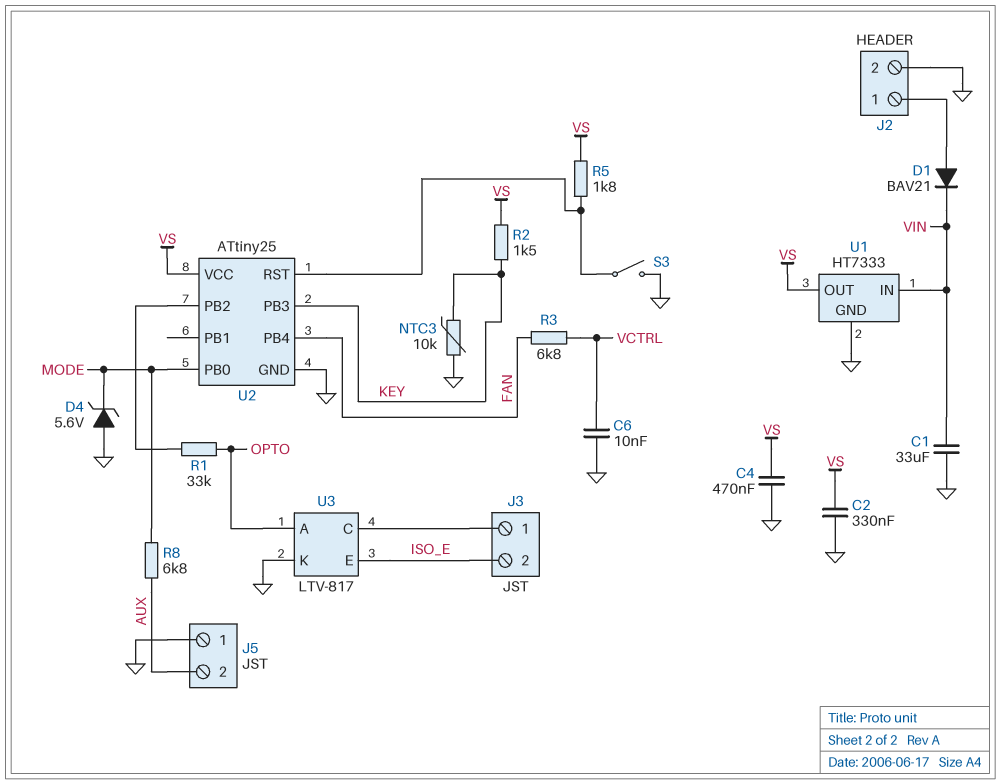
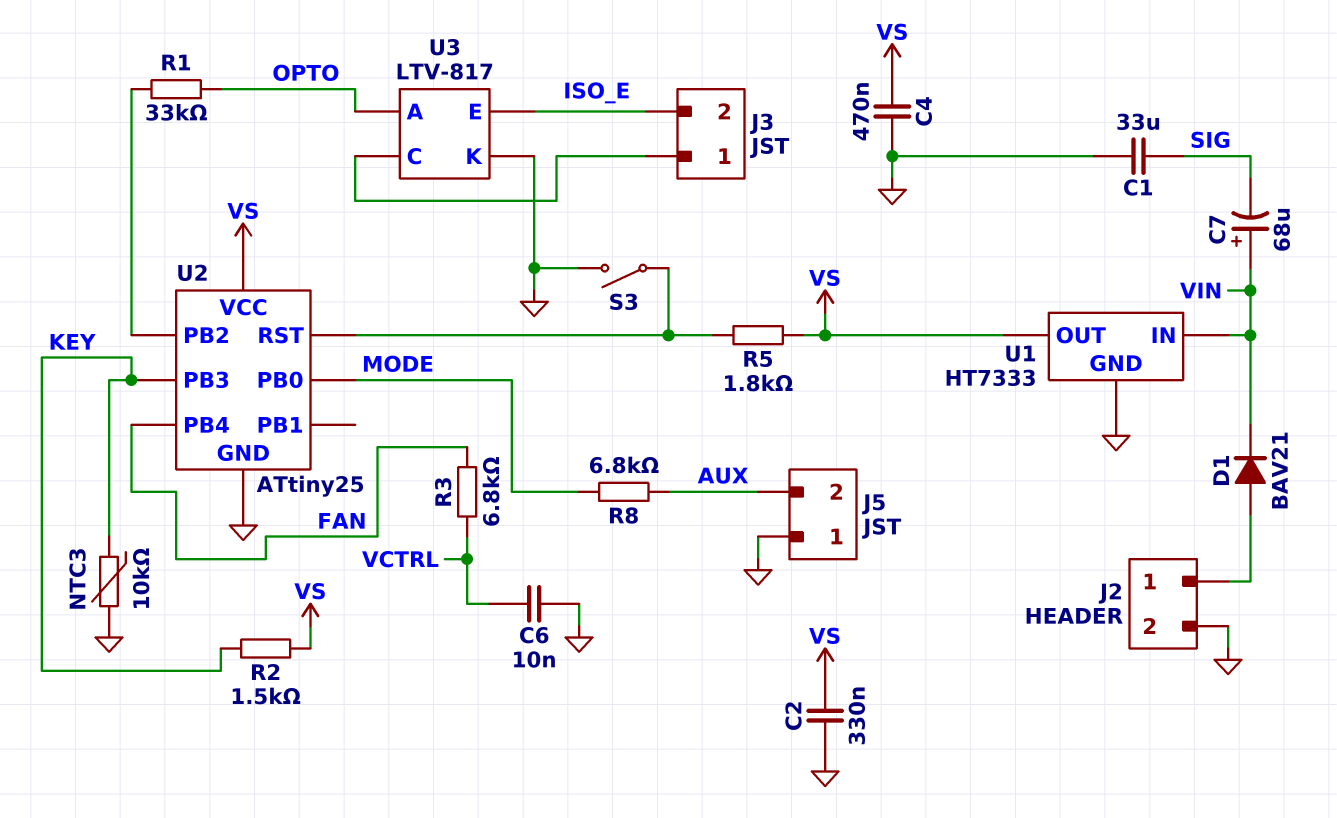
C1: 33uF (GND, VIN) -> 33uF (GND, SIG)
C7: none -> 68uF (plus VIN, minus SIG)
D4: zener 5.6V (A GND, K MODE) -> none

